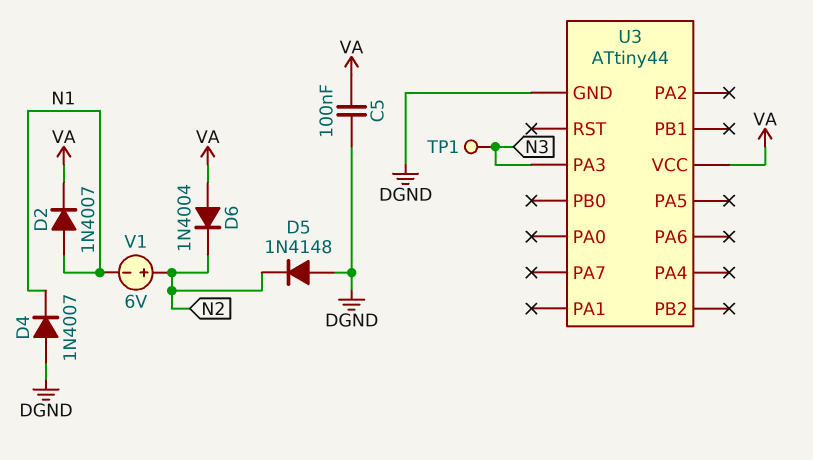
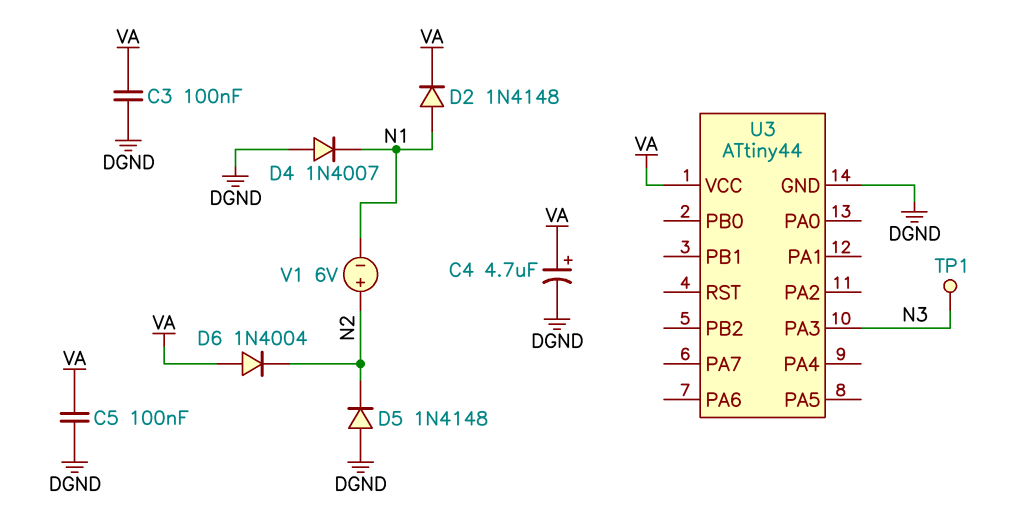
C3: none -> 100nF (DGND, VA)
C4: none -> 4.7uF (plus VA, minus DGND)
D2: diode 1N4007 (A N1, K VA) -> diode 1N4148 (A N1, K VA)

